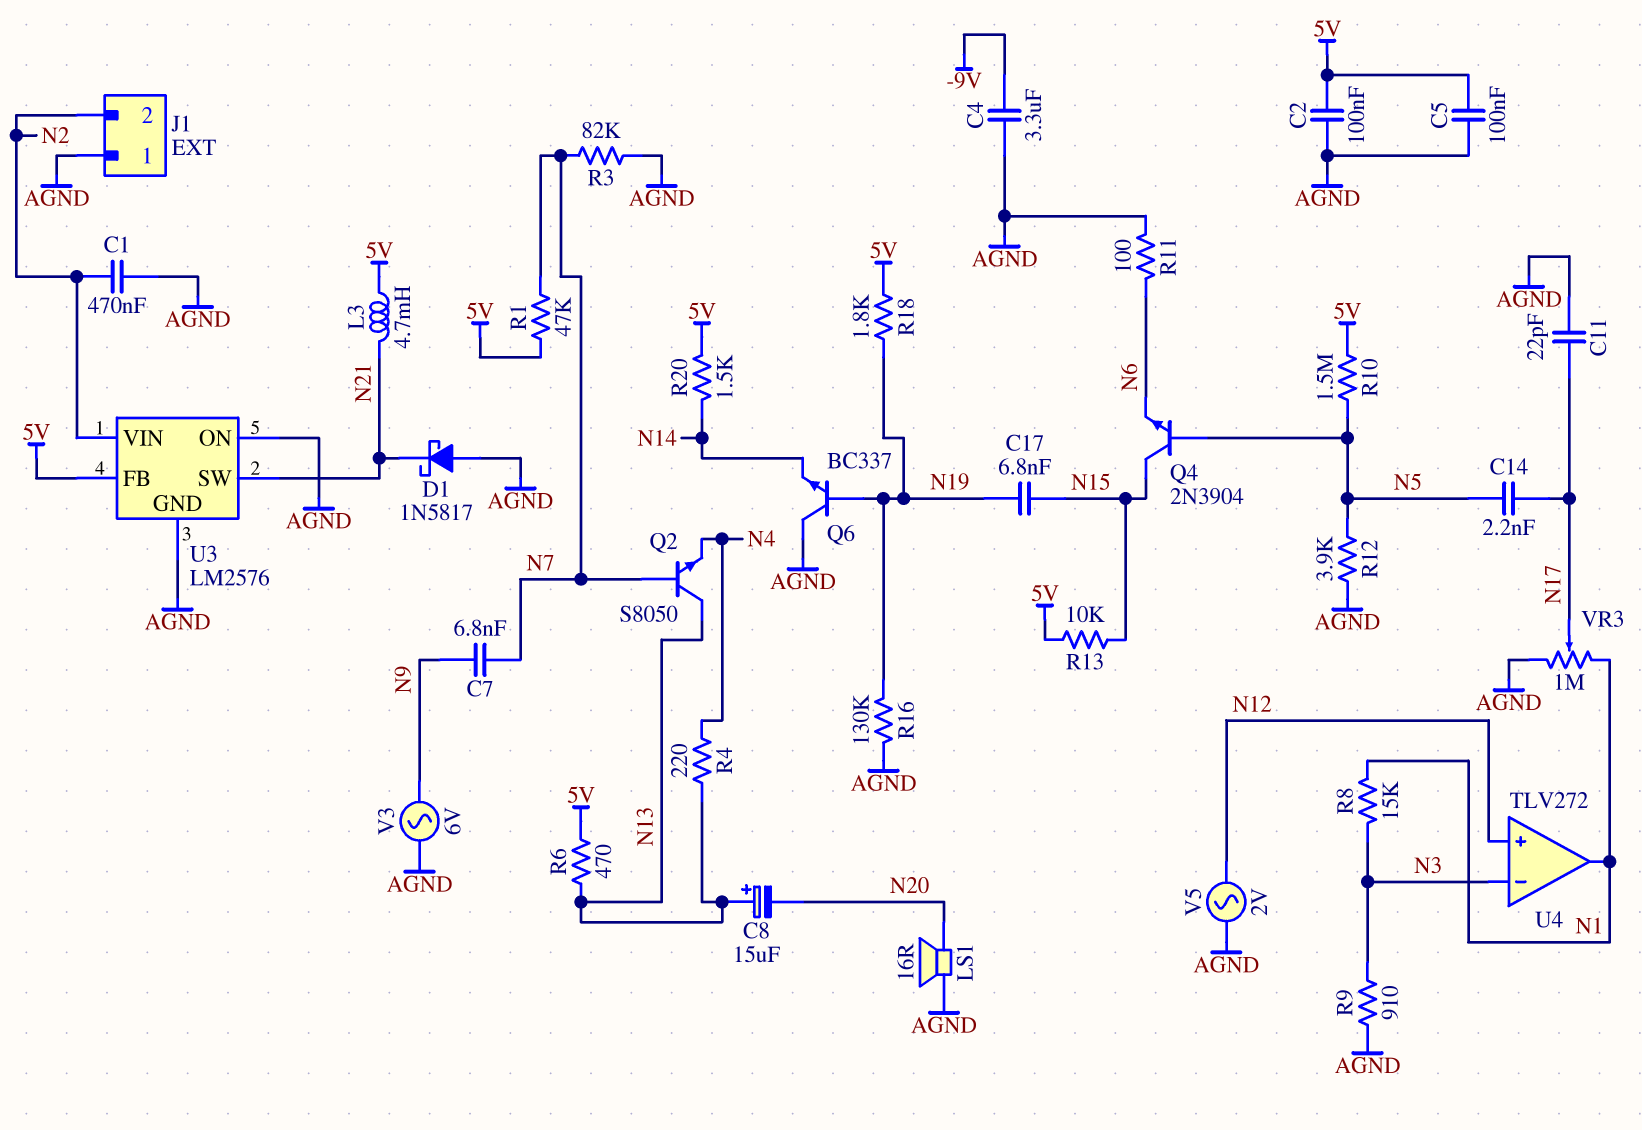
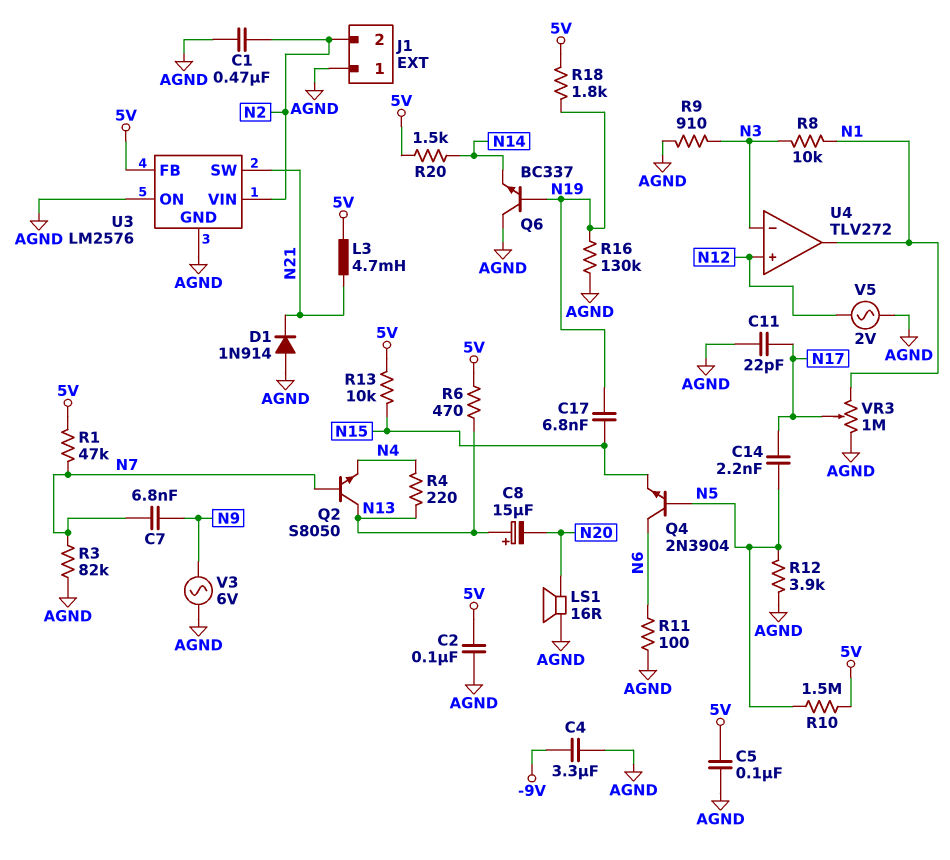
D1: schottky 1N5817 (A AGND, K N21) -> diode 1N914 (A AGND, K N21)
Q4: NPN 2N3904 (B N5, C N15, E N6) -> NPN 2N3904 (B N5, C N6, E N15)
R8: 15k (N1, N3) -> 10k (N1, N3)

